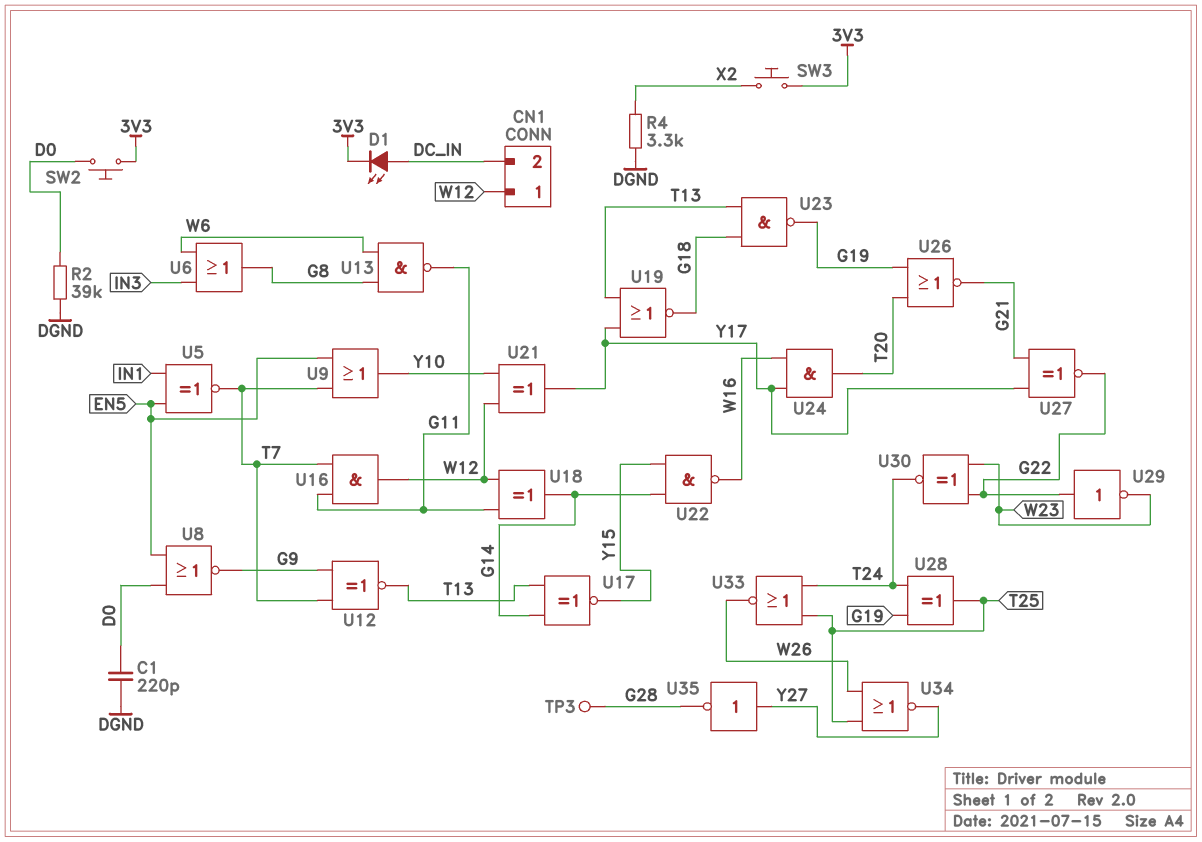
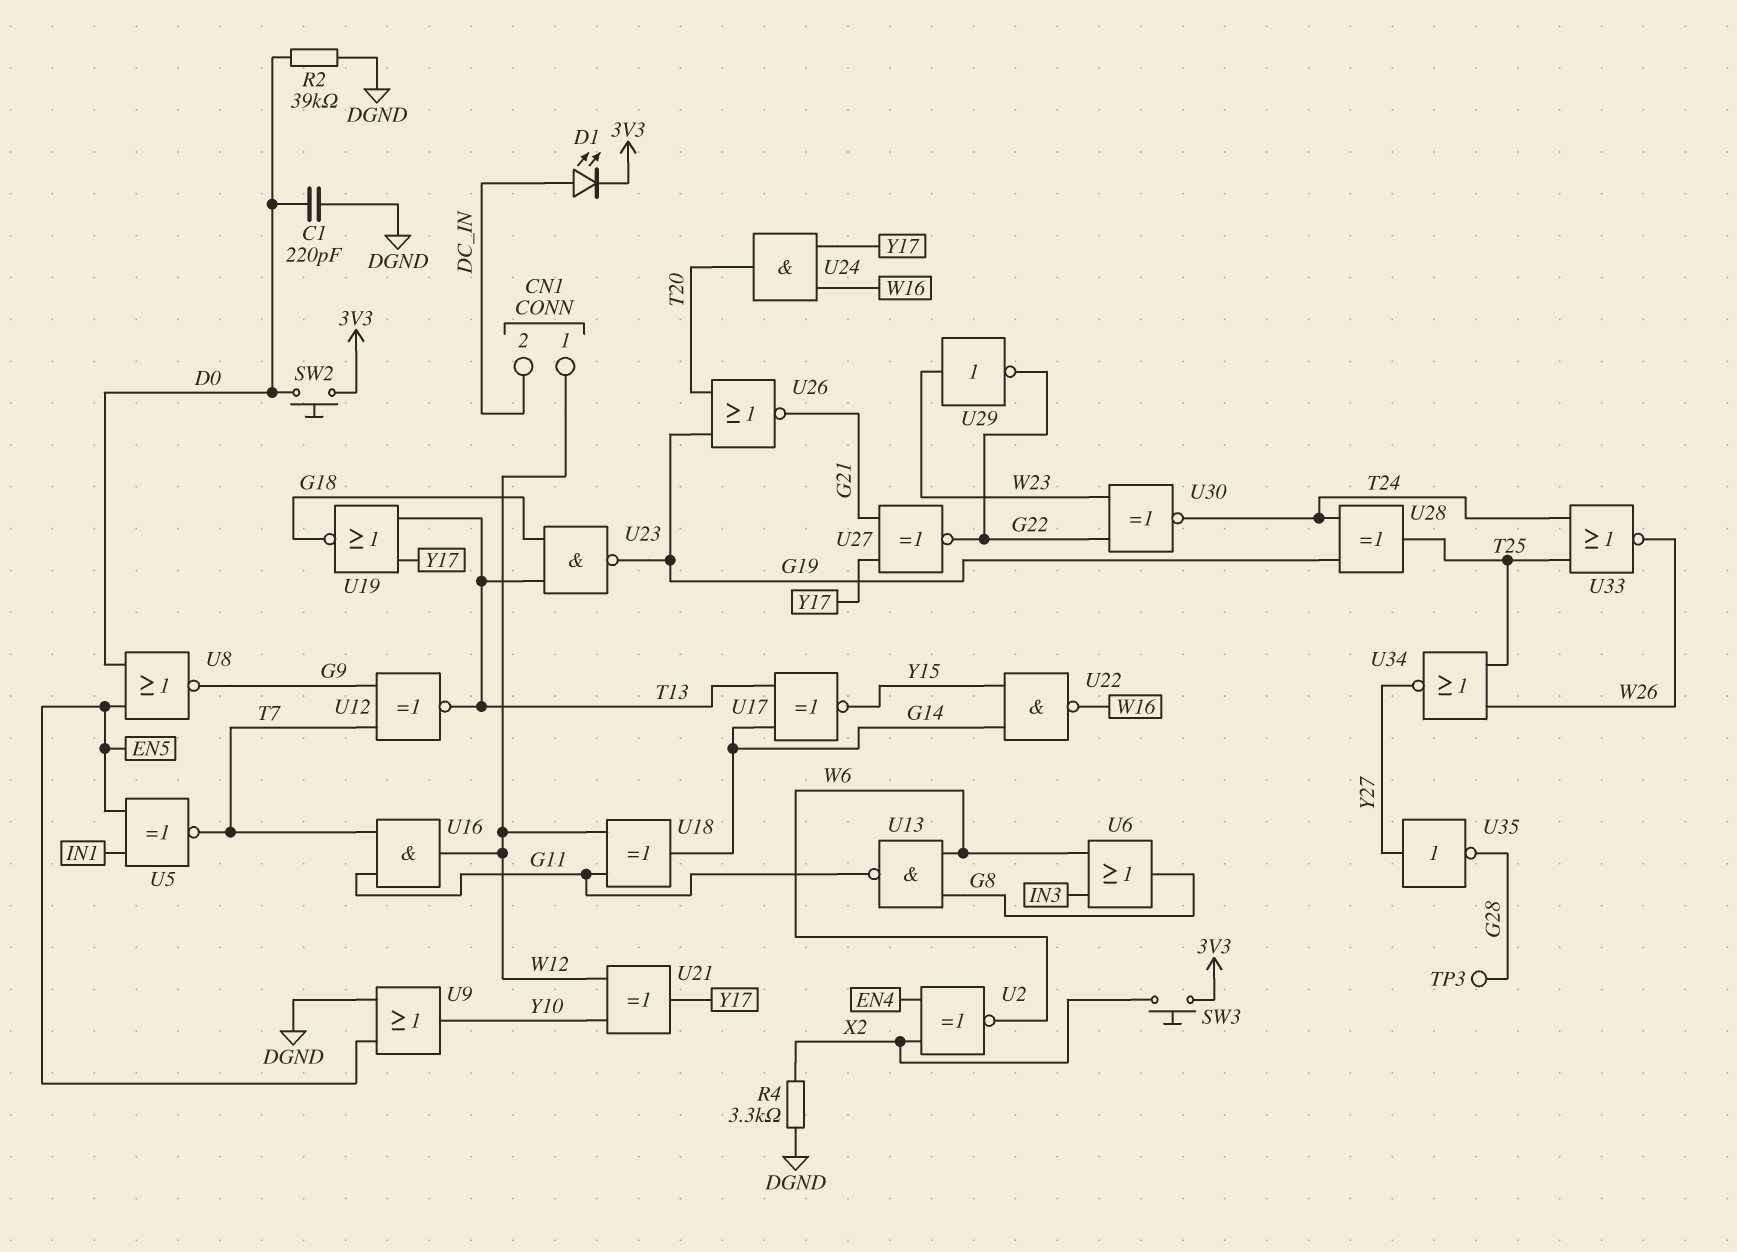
U2: none -> XNOR (in EN4, in X2, out W6)
U9: OR (in EN5, in T7, out Y10) -> OR (in DGND, in EN5, out Y10)
U29: NOT (in G22, out W23) -> NOT (in W23, out G22)

